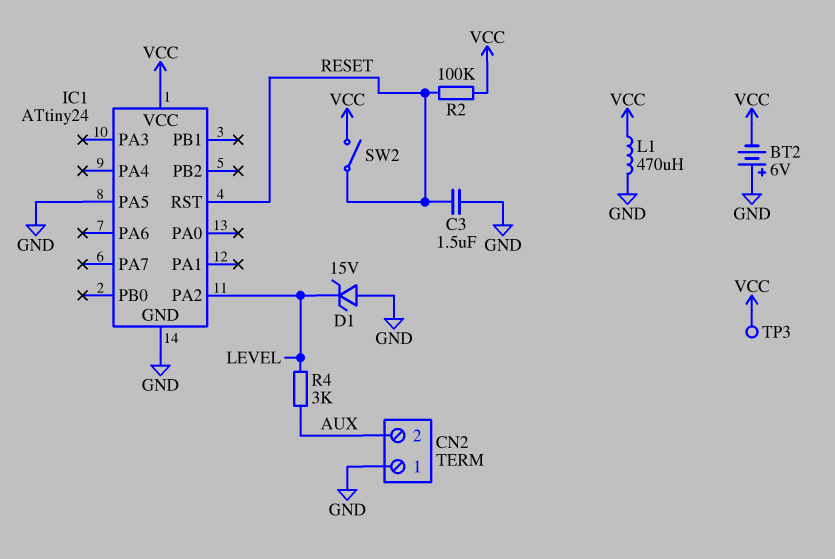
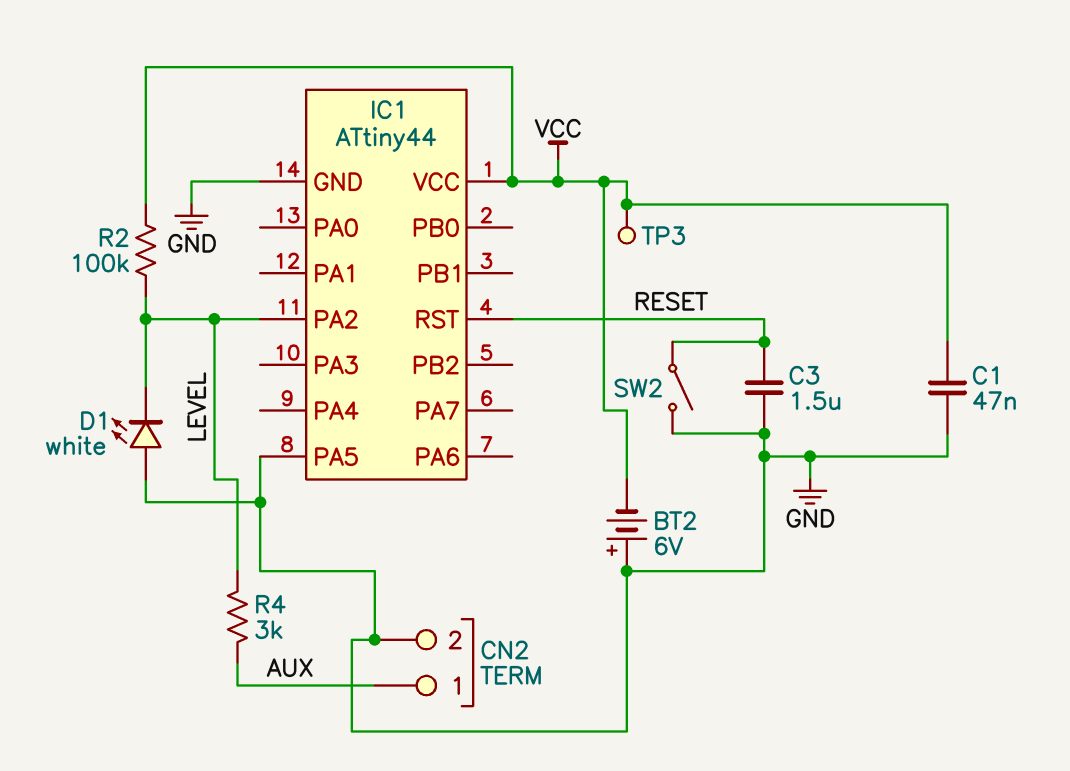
C1: none -> 47nF (GND, VCC)
CN2 pin 1: GND -> AUX
CN2 pin 2: AUX -> GND
D1: zener 15V (A GND, K LEVEL) -> LED white (A GND, K LEVEL)
IC1: ATtiny24 -> ATtiny44
L1: 470uH (GND, VCC) -> none
R2: 100k (RESET, VCC) -> 100k (LEVEL, VCC)
SW2: switch (RESET, VCC) -> switch (GND, RESET)

